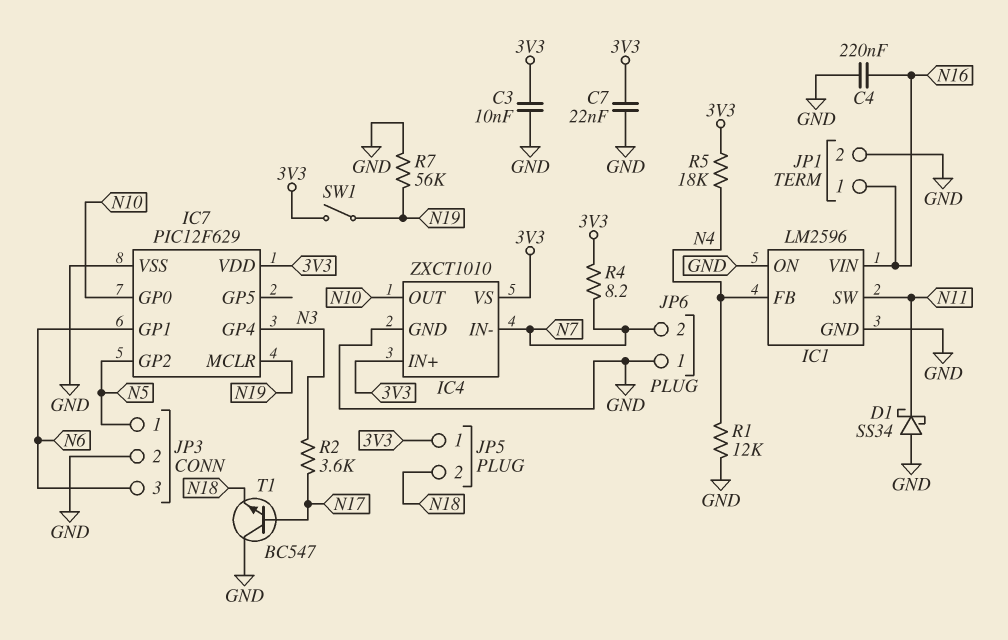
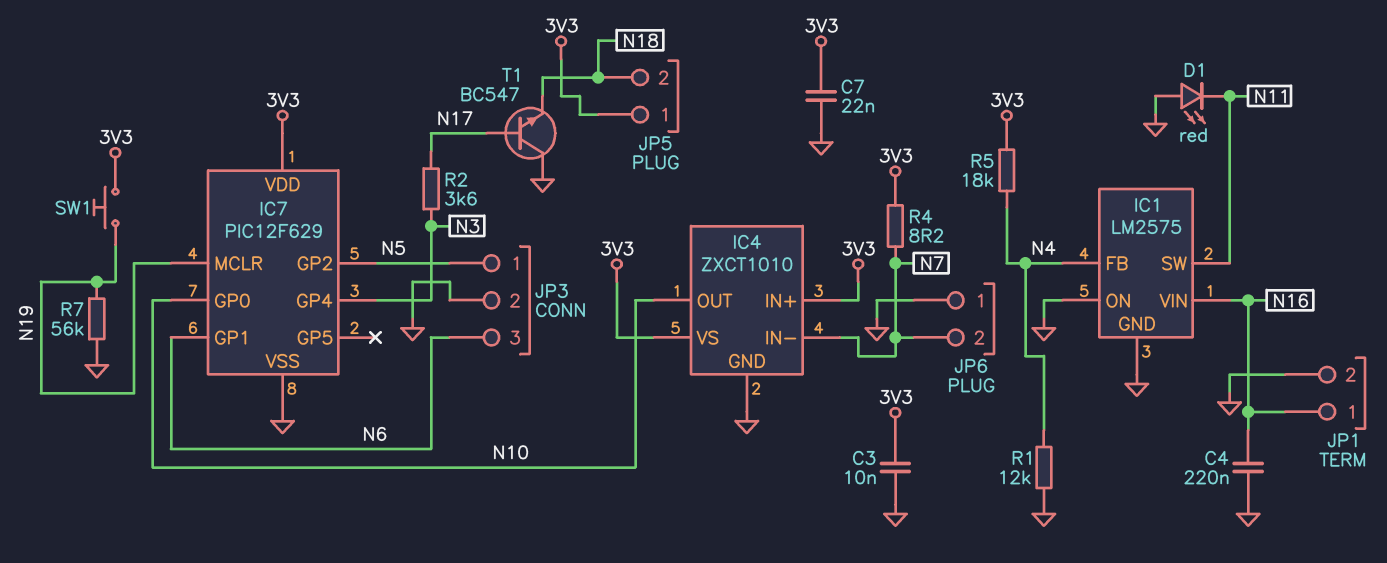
D1: schottky SS34 (A GND, K N11) -> LED red (A GND, K N11)
IC1: LM2596 -> LM2575
SW1: switch (3V3, N19) -> button (3V3, N19)

